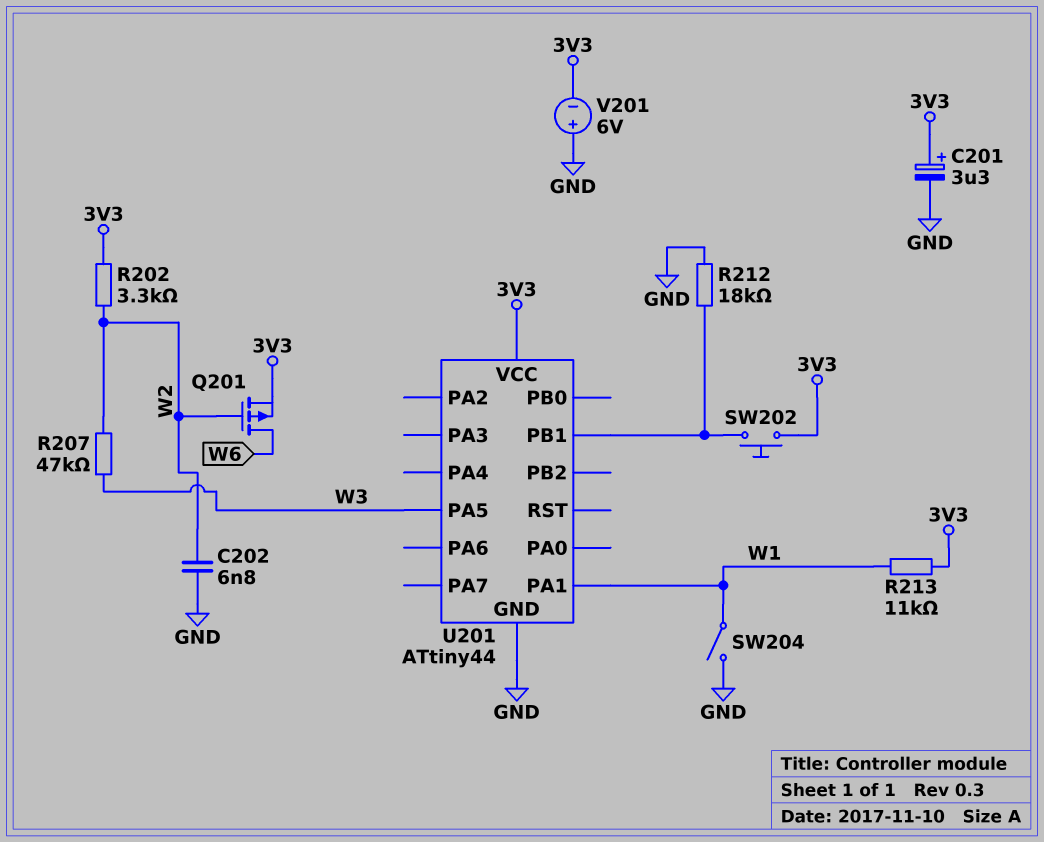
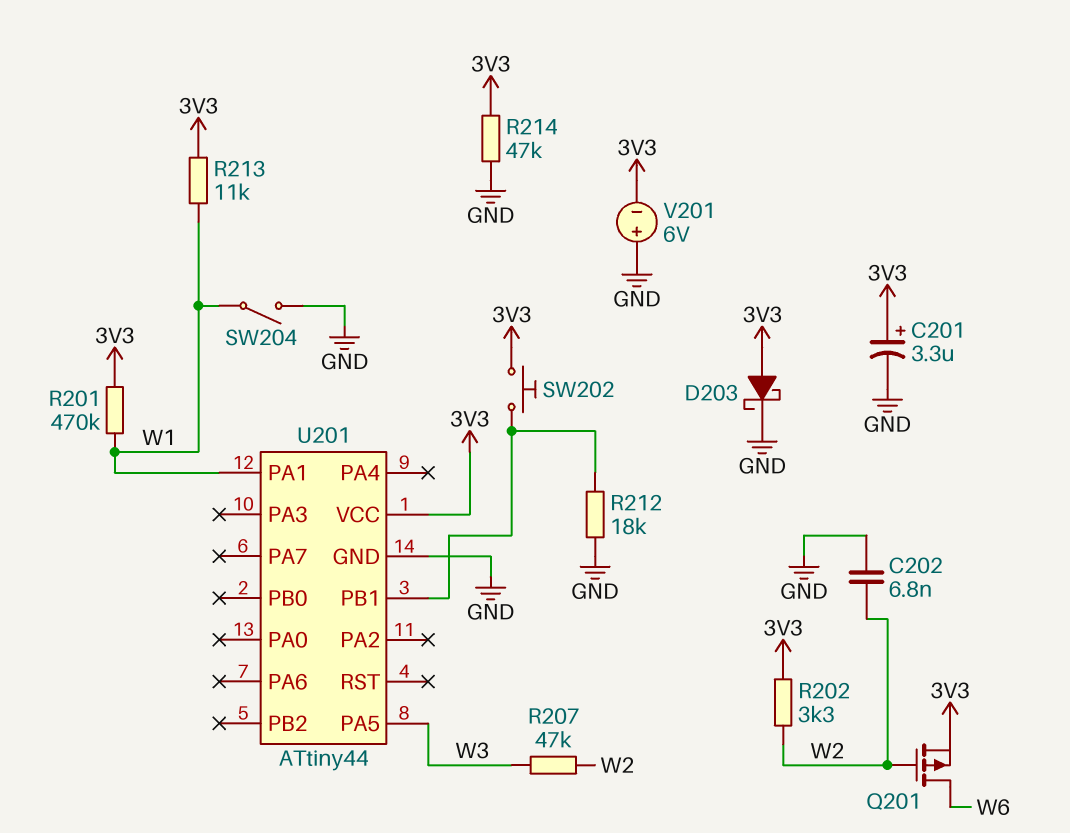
D203: none -> schottky (A 3V3, K GND)
R201: none -> 470k (3V3, W1)
R214: none -> 47k (3V3, GND)

